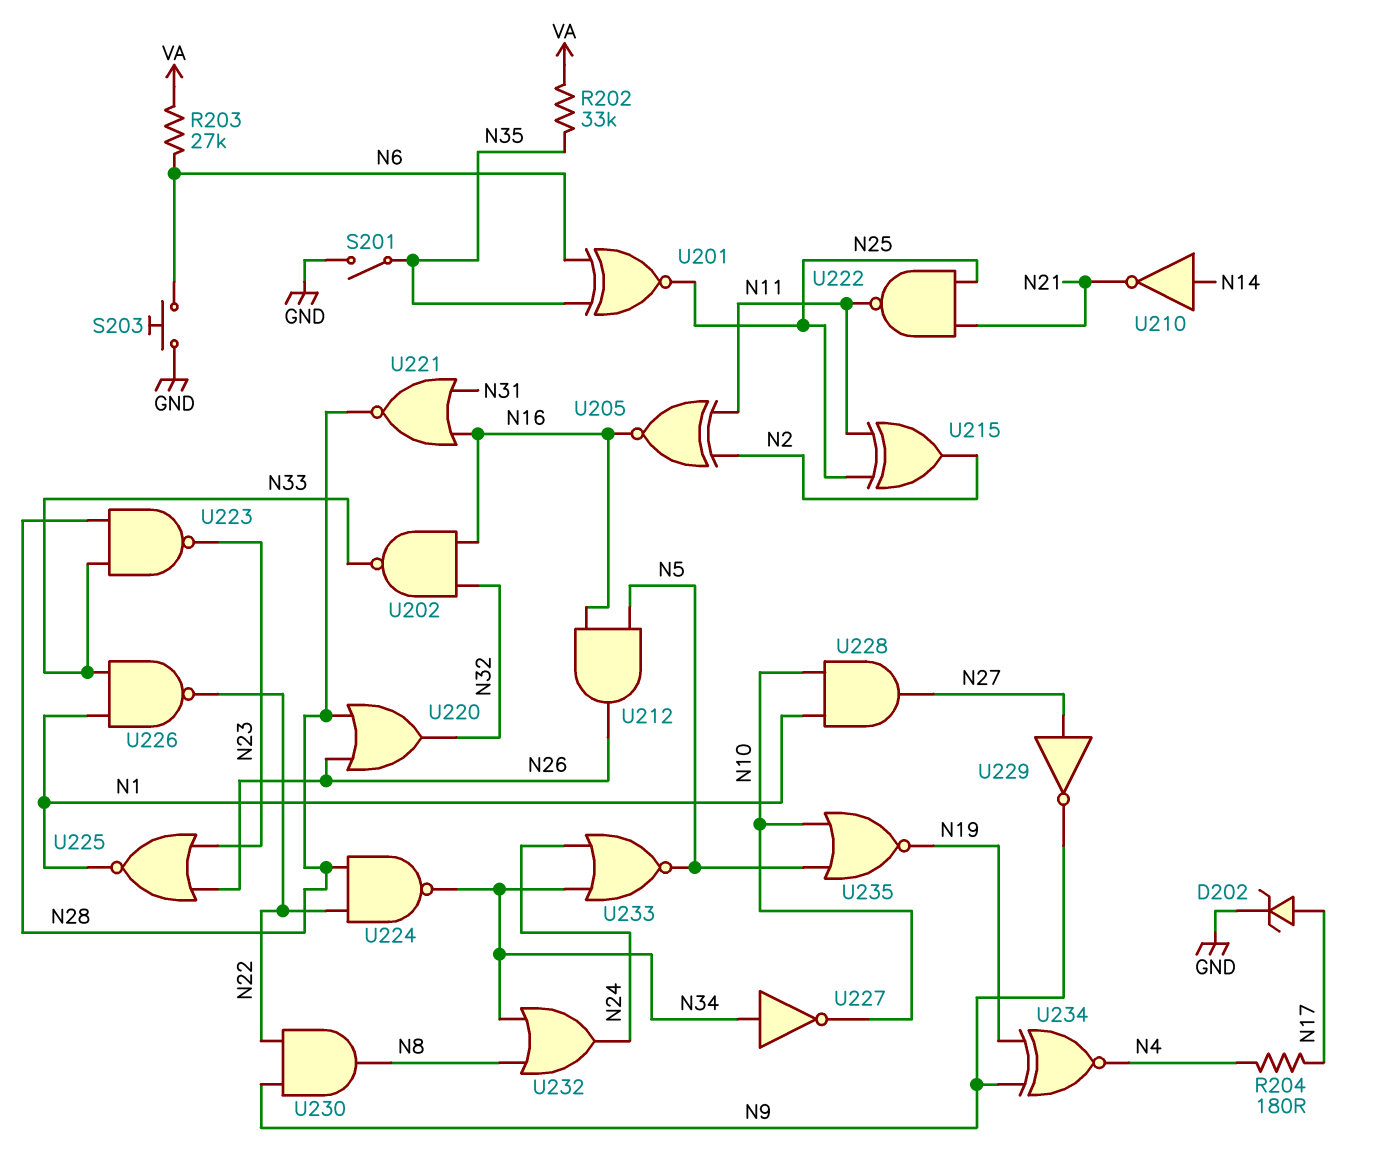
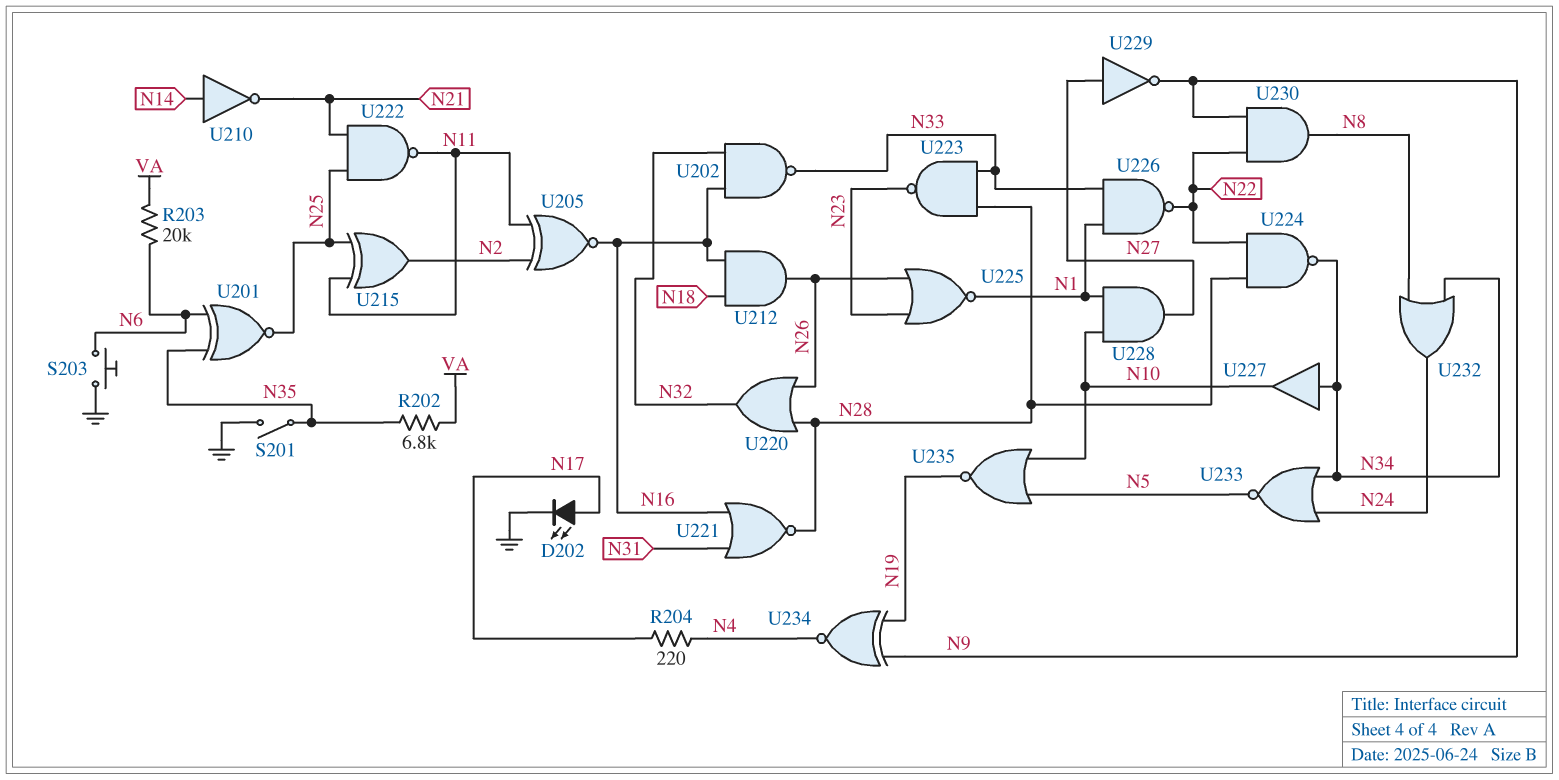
D202: zener (A N17, K GND) -> LED (A N17, K GND)
R202: 33k (N35, VA) -> 6.8k (N35, VA)
R203: 27k (N6, VA) -> 20k (N6, VA)
R204: 180 (N4, N17) -> 220 (N4, N17)
U212: AND (in N5, in N16, out N26) -> AND (in N16, in N18, out N26)
U227: NOT (in N34, out N10) -> buffer (in N34, out N10)

